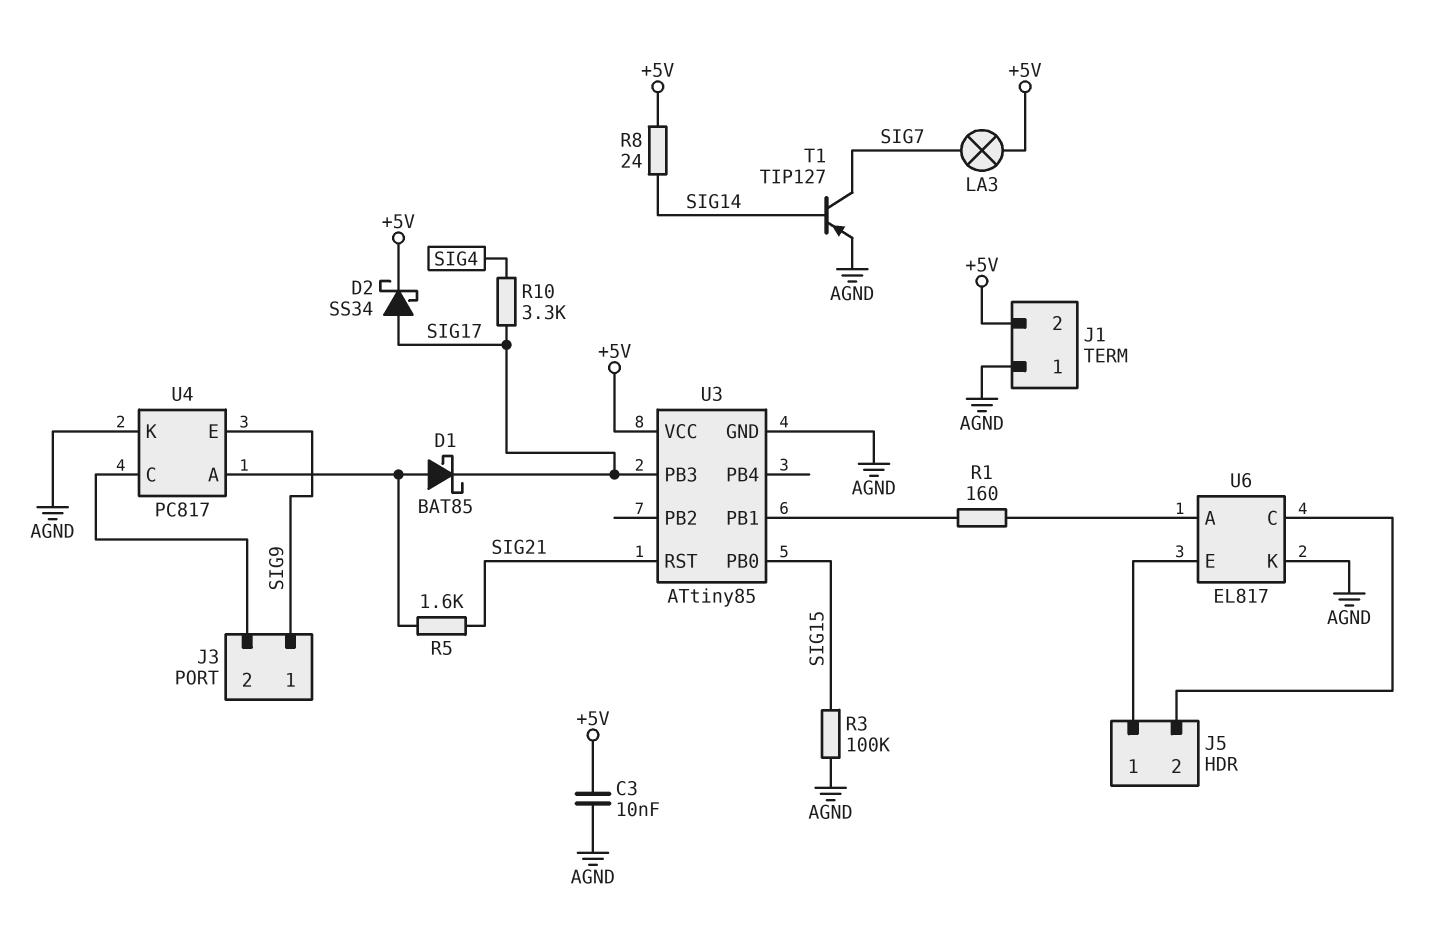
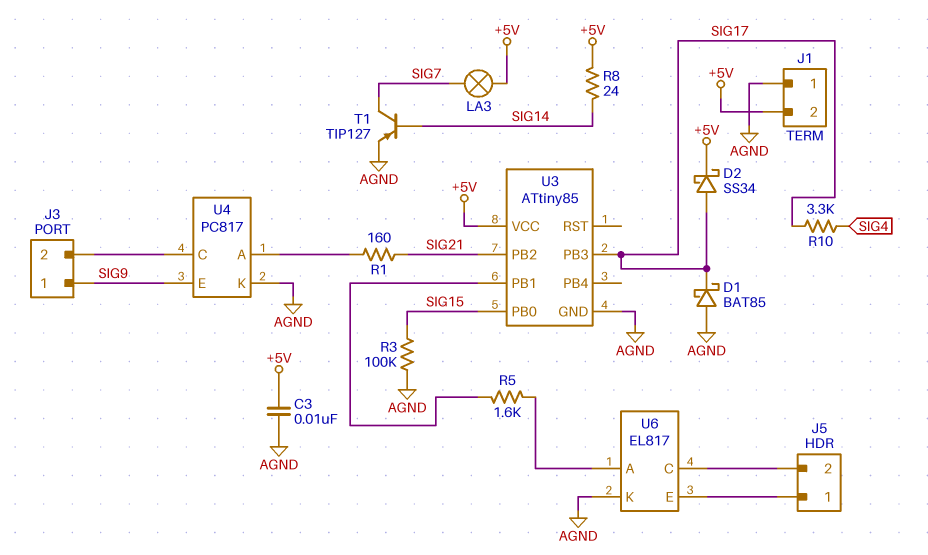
D1: schottky BAT85 (A U4/A, K SIG17) -> schottky BAT85 (A AGND, K SIG17)
R1: 160 (U3/PB1, U6/A) -> 160 (SIG21, U4/A)
R5: 1.6k (SIG21, U4/A) -> 1.6k (U3/PB1, U6/A)
U3 pin PB2: none -> SIG21
U3 pin RST: SIG21 -> none

